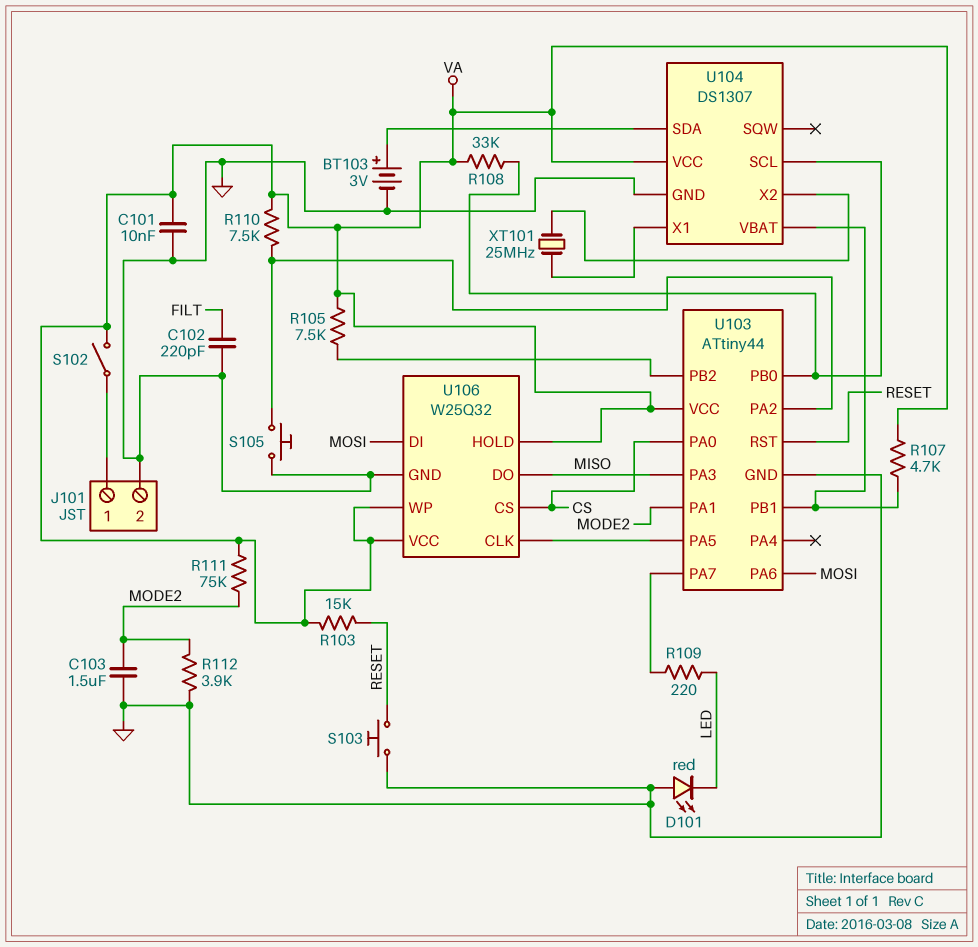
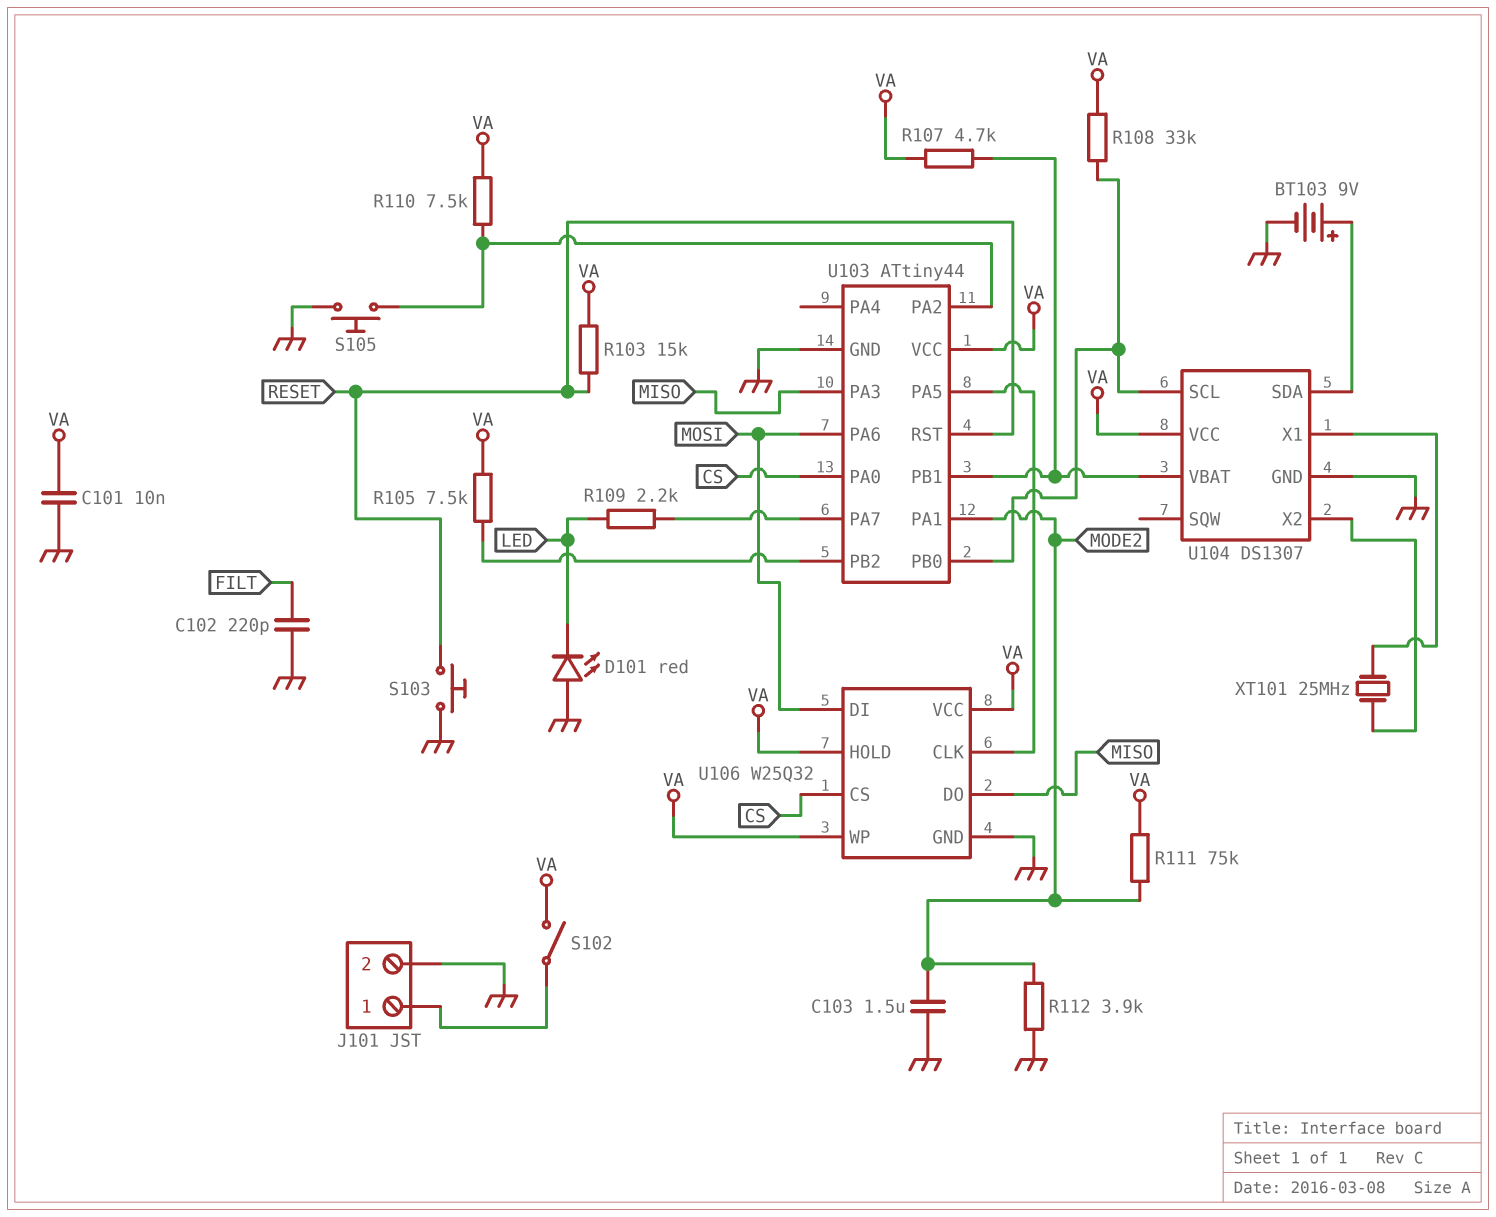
BT103: 3V (plus U104/SDA, minus GND) -> 9V (plus U104/SDA, minus GND)
R109: 220 (LED, U103/PA7) -> 2.2k (LED, U103/PA7)

